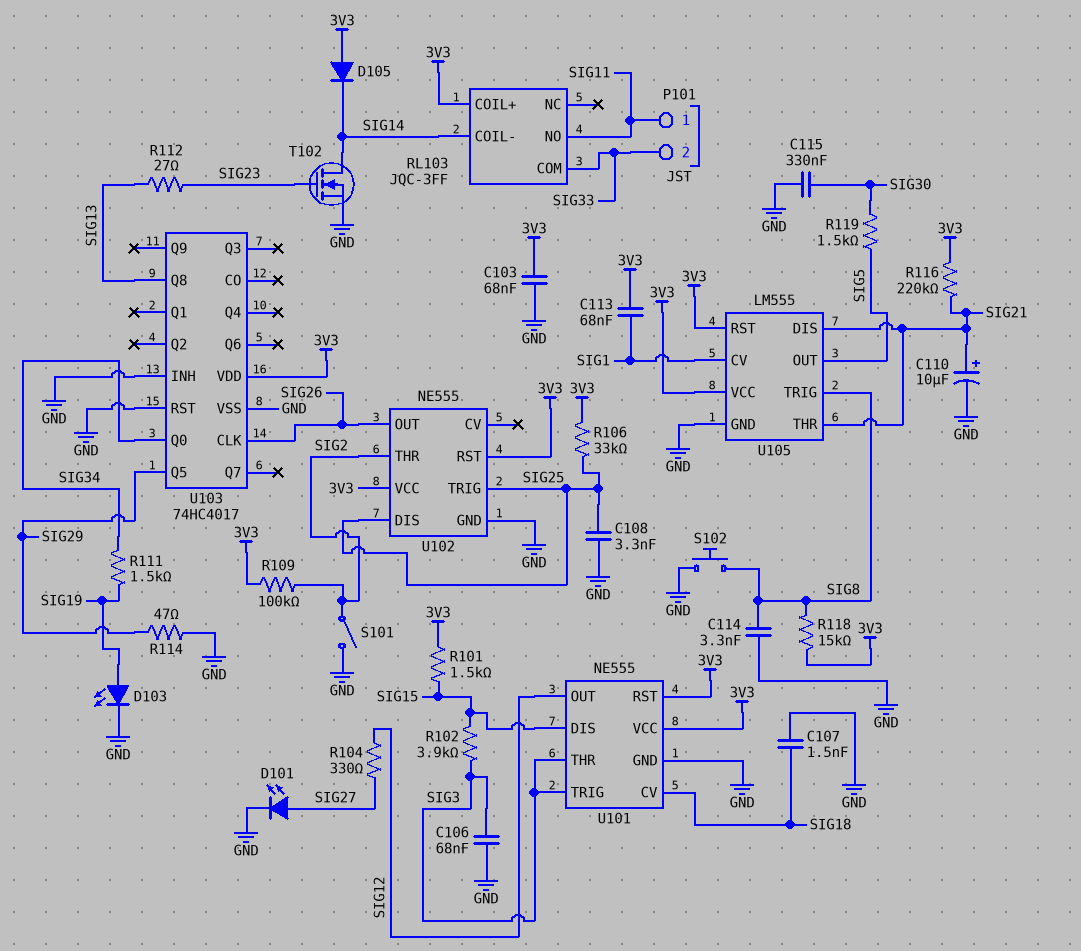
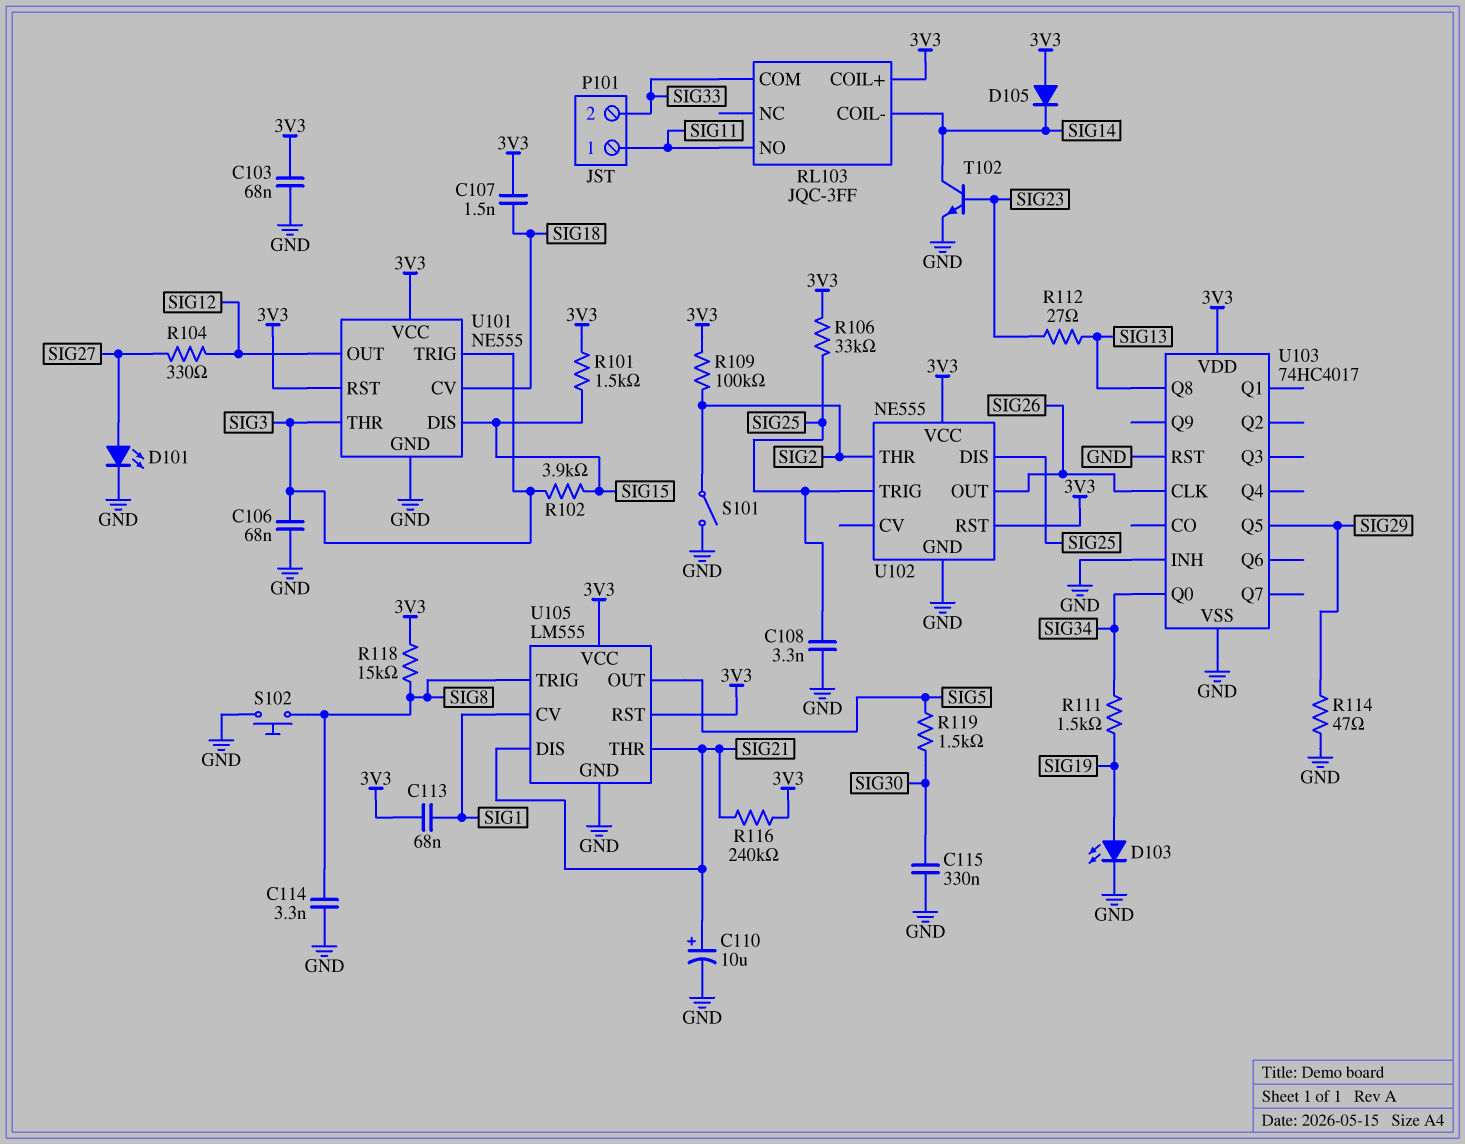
C107: 1.5nF (GND, SIG18) -> 1.5nF (3V3, SIG18)
R116: 220k (3V3, SIG21) -> 240k (3V3, SIG21)
T102: NMOS (G SIG23, D SIG14, S GND) -> NPN (B SIG23, C SIG14, E GND)

